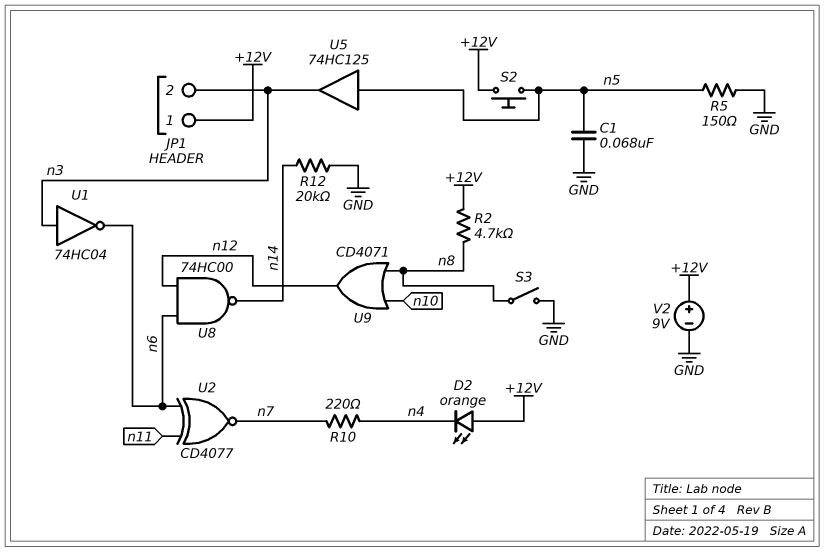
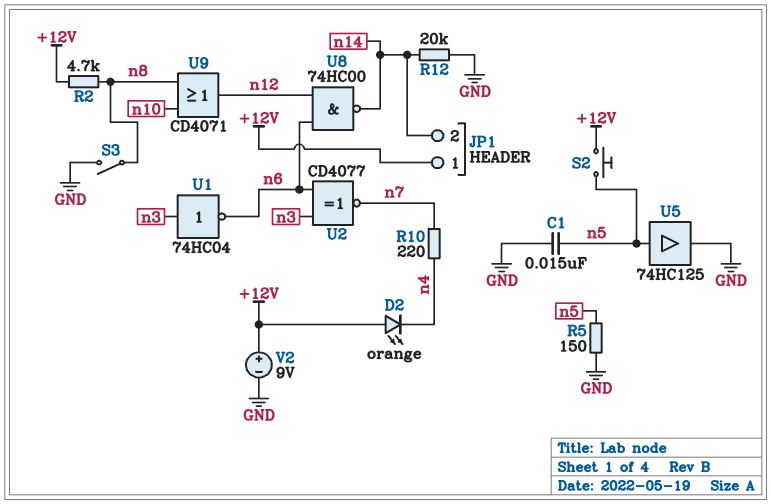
C1: 68nF (GND, n5) -> 15nF (GND, n5)
JP1 pin 2: n3 -> n14
U2: XNOR CD4077 (in n6, in n11, out n7) -> XNOR CD4077 (in n3, in n6, out n7)
U5: buffer 74HC125 (in n5, out n3) -> buffer 74HC125 (in n5, out GND)

